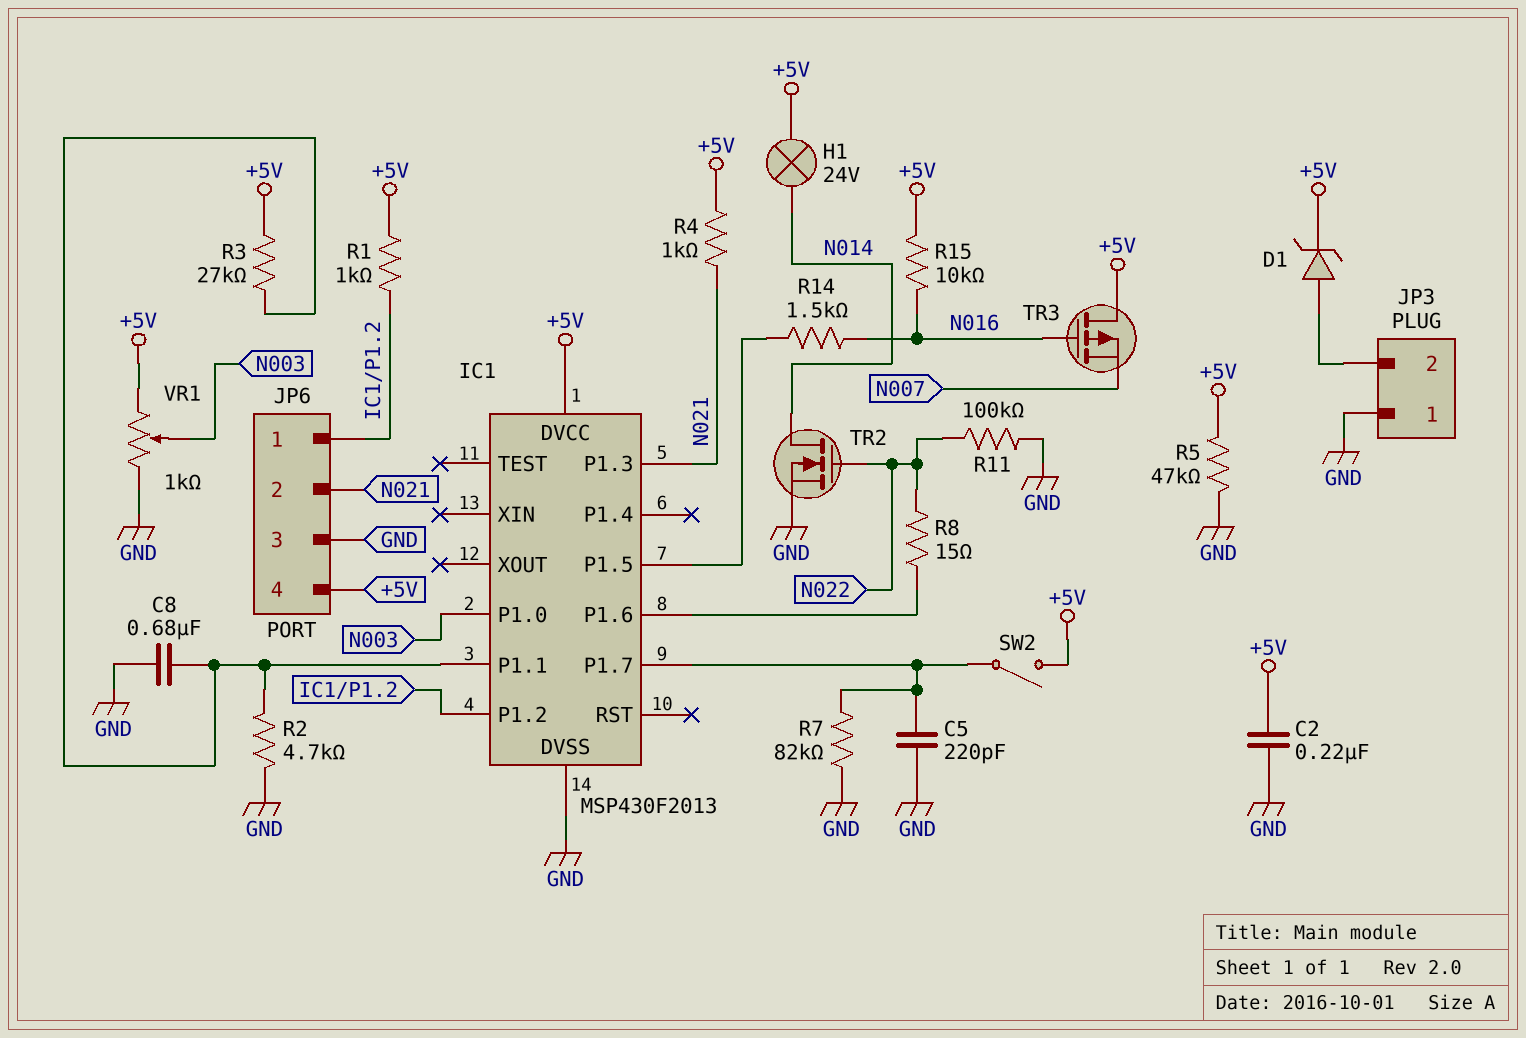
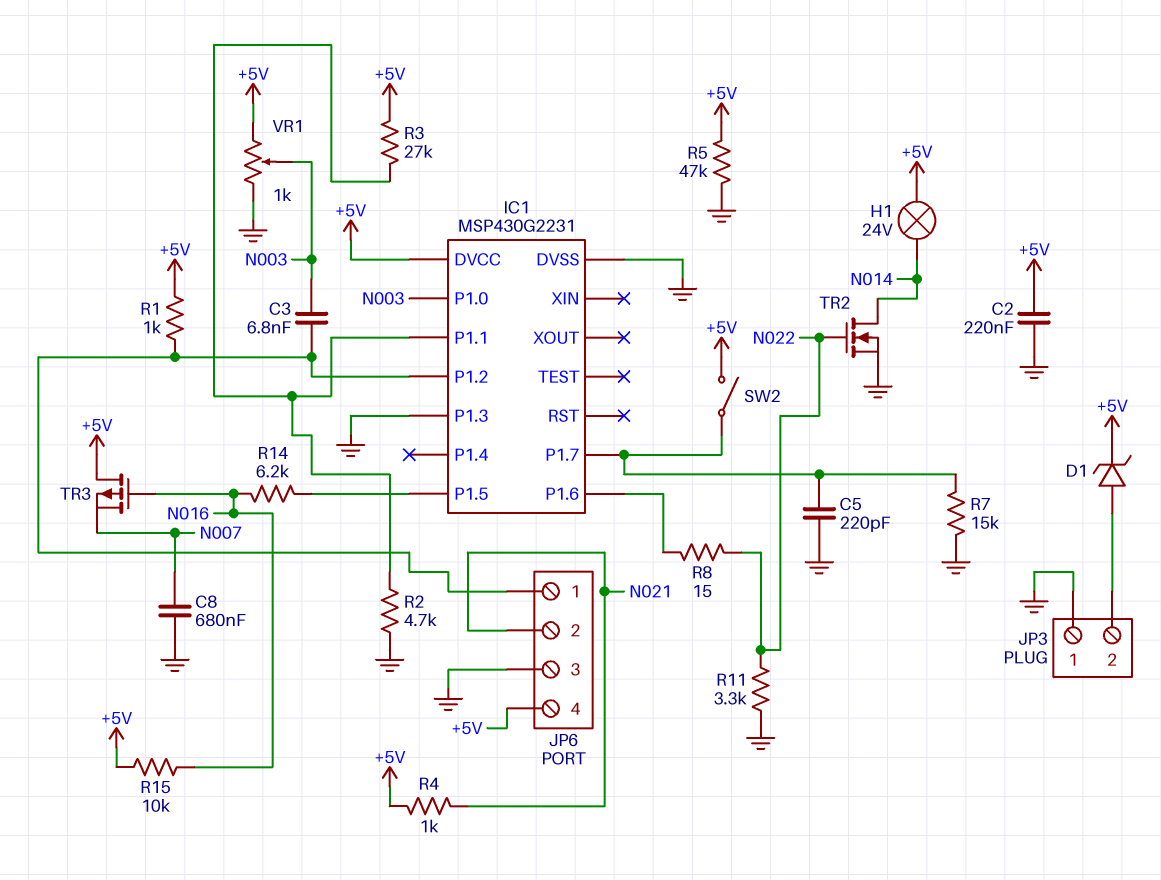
C3: none -> 6.8nF (IC1/P1.2, N003)
C8: 680nF (GND, IC1/P1.1) -> 680nF (GND, N007)
IC1: MSP430F2013 -> MSP430G2231
IC1 pin P1.3: N021 -> GND
R7: 82k (GND, IC1/P1.7) -> 15k (GND, IC1/P1.7)
R11: 100k (GND, N022) -> 3.3k (GND, N022)
R14: 1.5k (IC1/P1.5, N016) -> 6.2k (IC1/P1.5, N016)

